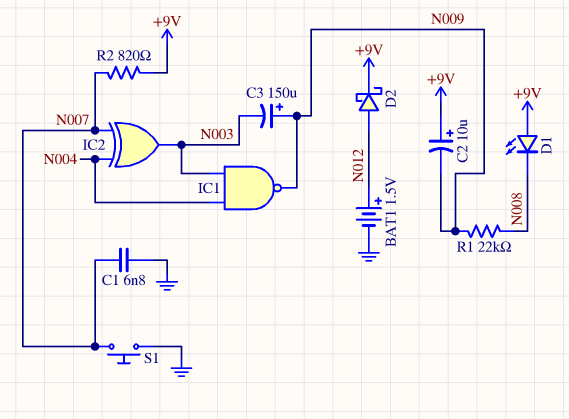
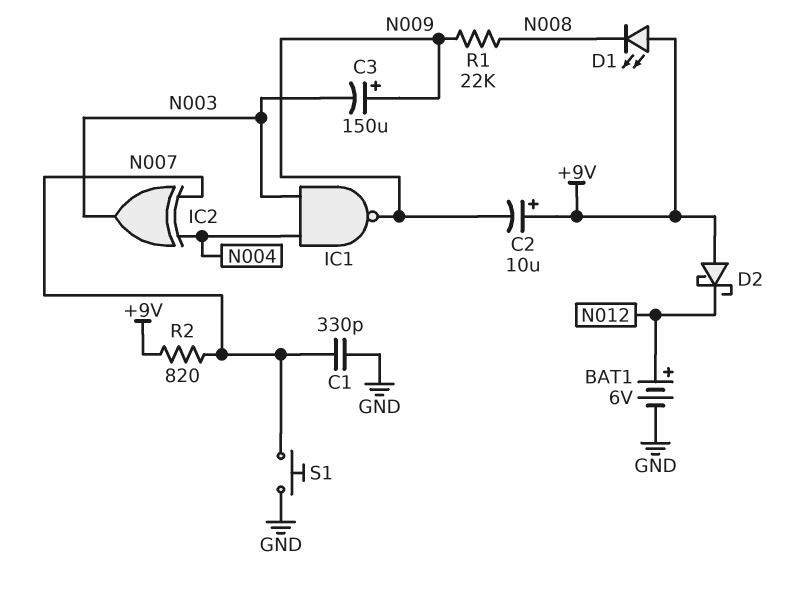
BAT1: 1.5V (plus N012, minus GND) -> 6V (plus N012, minus GND)
C1: 6.8nF (GND, N007) -> 330pF (GND, N007)
D2: schottky (A N012, K +9V) -> schottky (A +9V, K N012)

